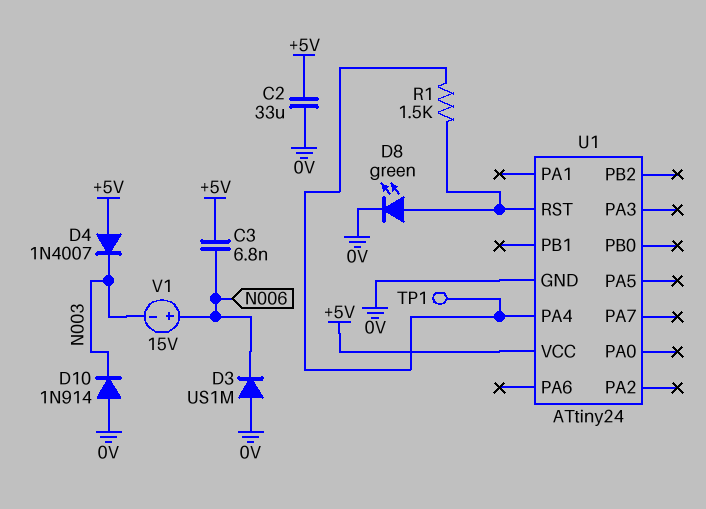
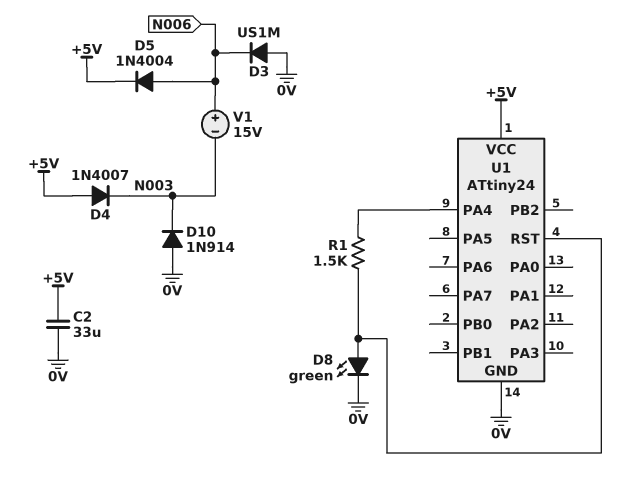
C3: 6.8nF (+5V, N006) -> none
D5: none -> diode 1N4004 (A N006, K +5V)
TP1: test point (U1/PA4) -> none

